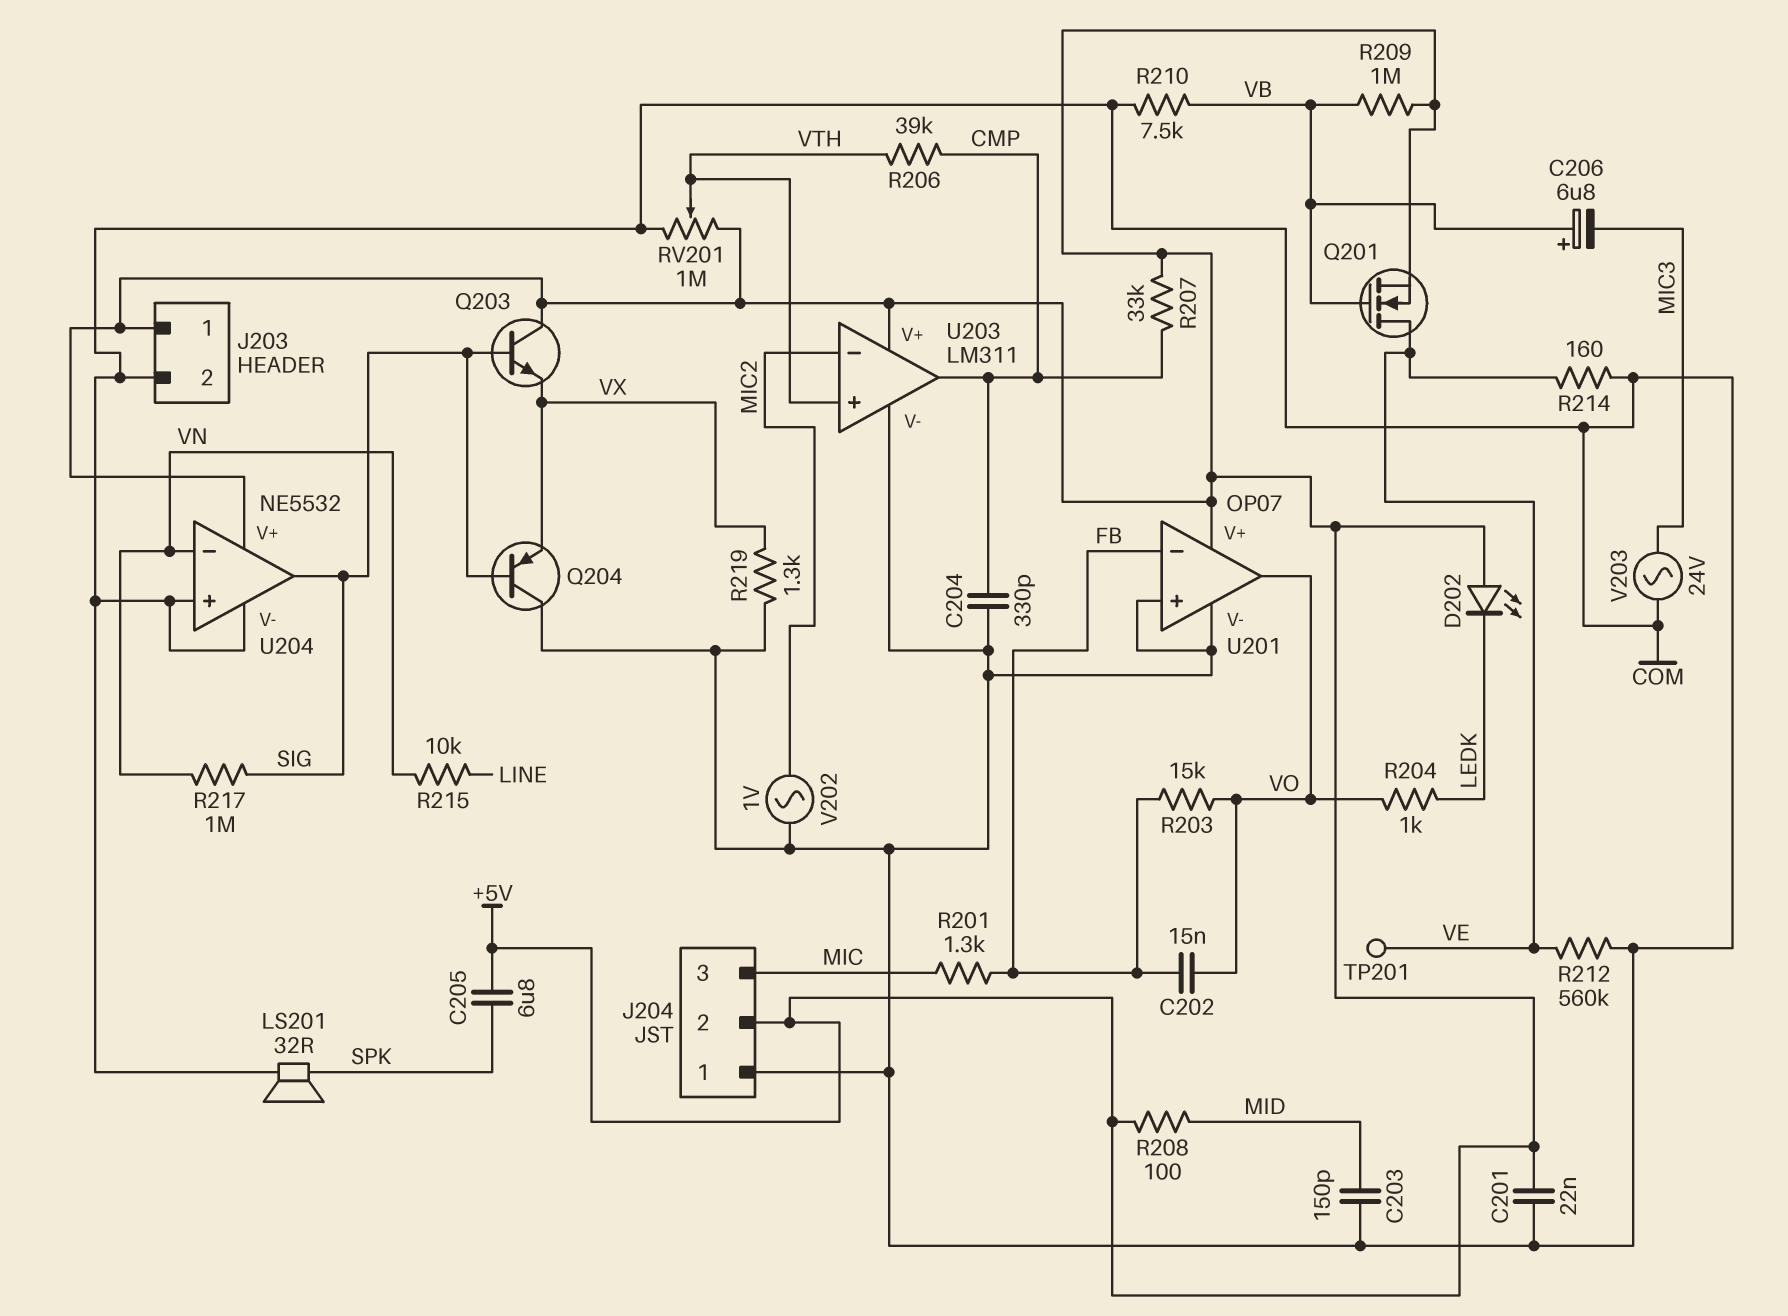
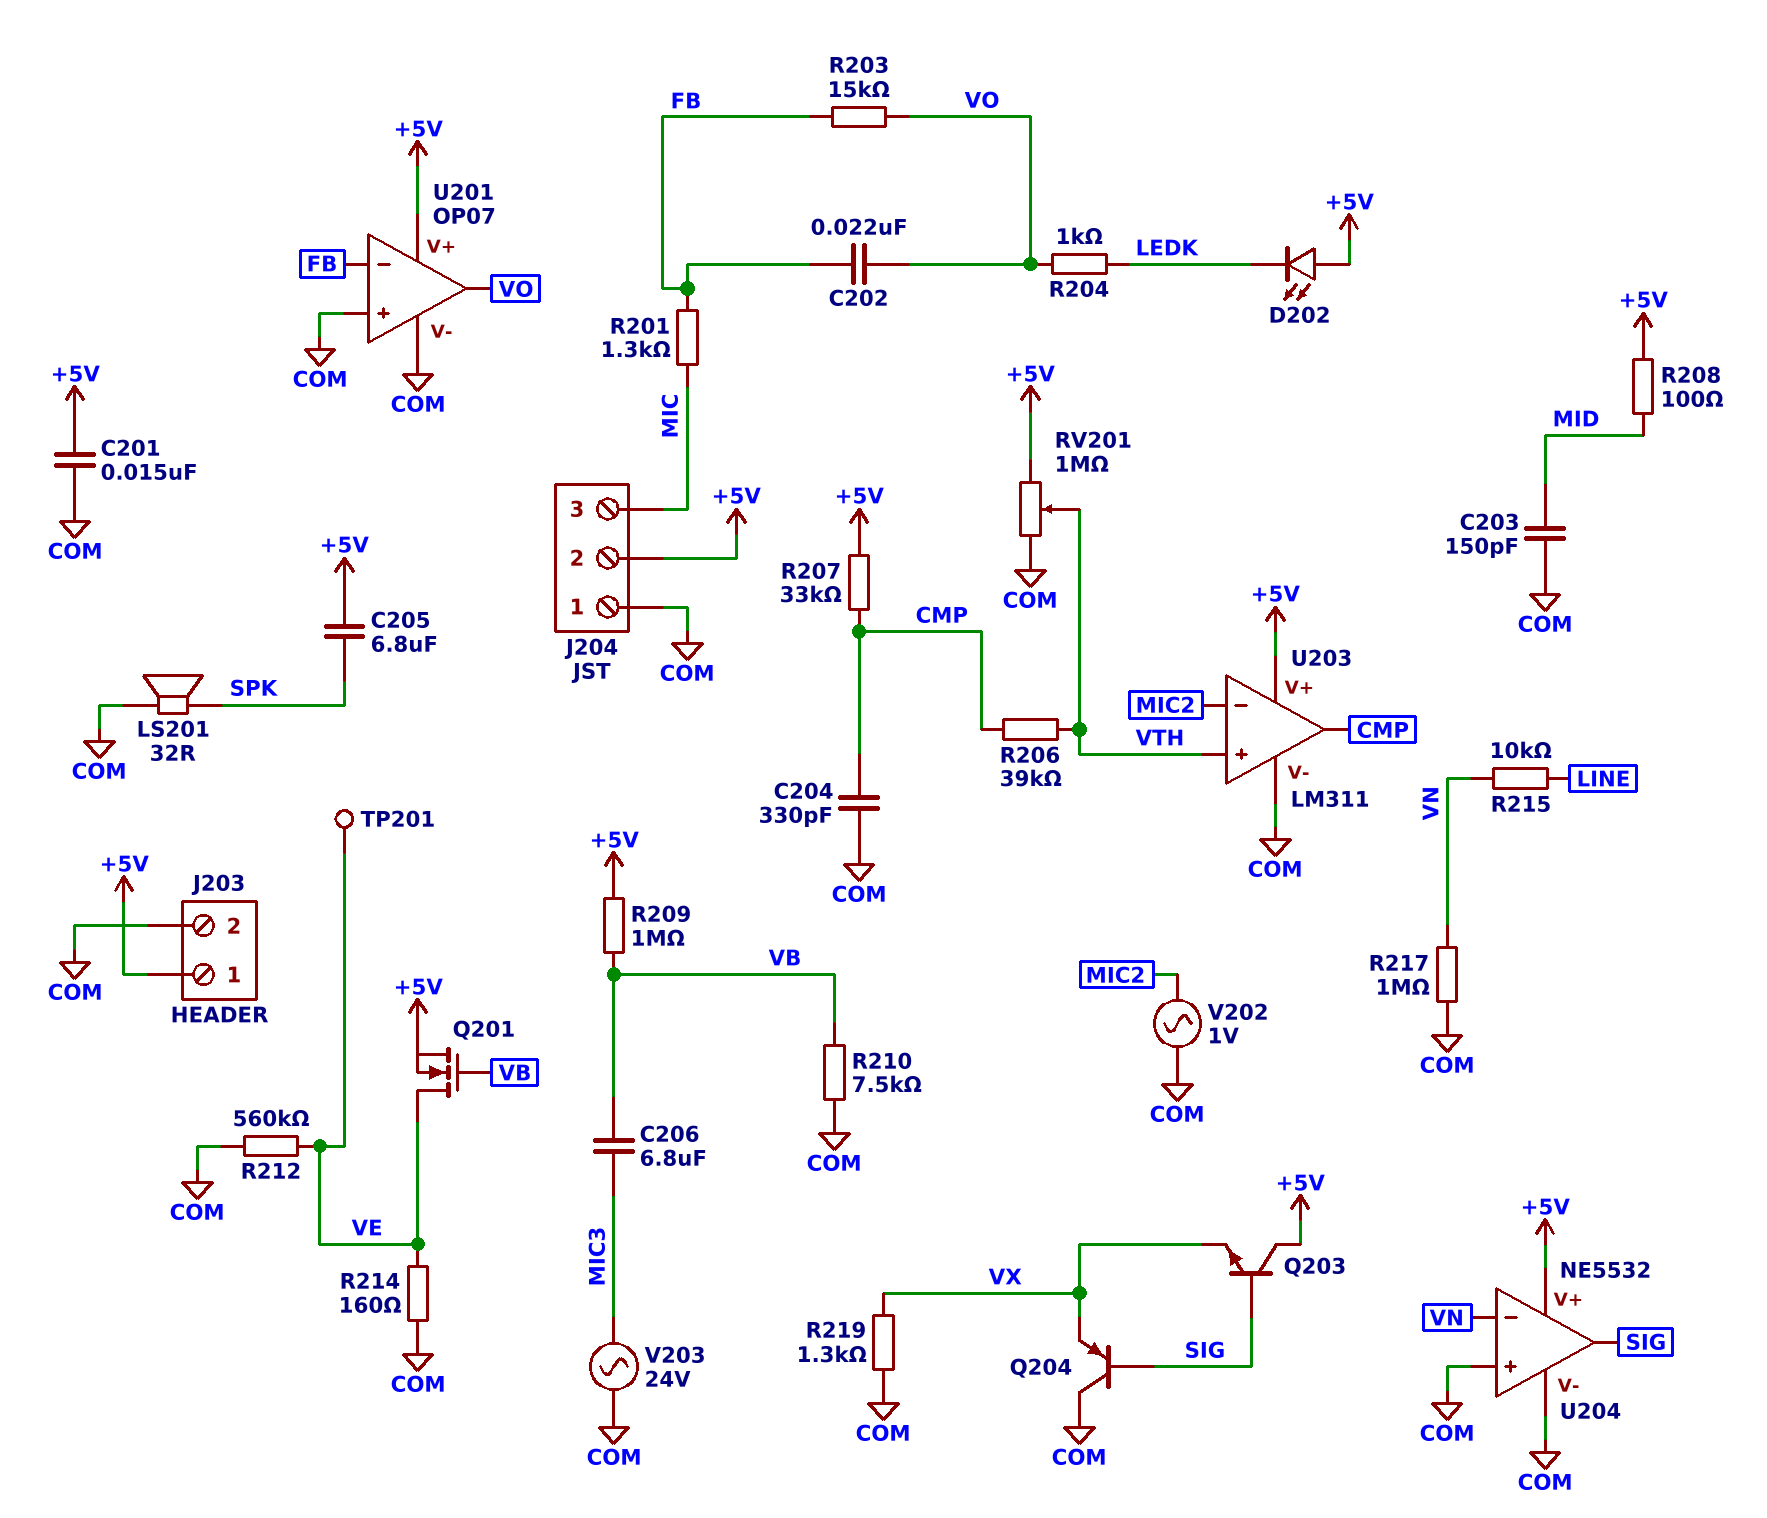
C201: 22nF (+5V, COM) -> 15nF (+5V, COM)
C202: 15nF (FB, VO) -> 22nF (FB, VO)
C206: 6.8uF (plus VB, minus MIC3) -> 6.8uF (MIC3, VB)
R217: 1M (SIG, VN) -> 1M (COM, VN)

